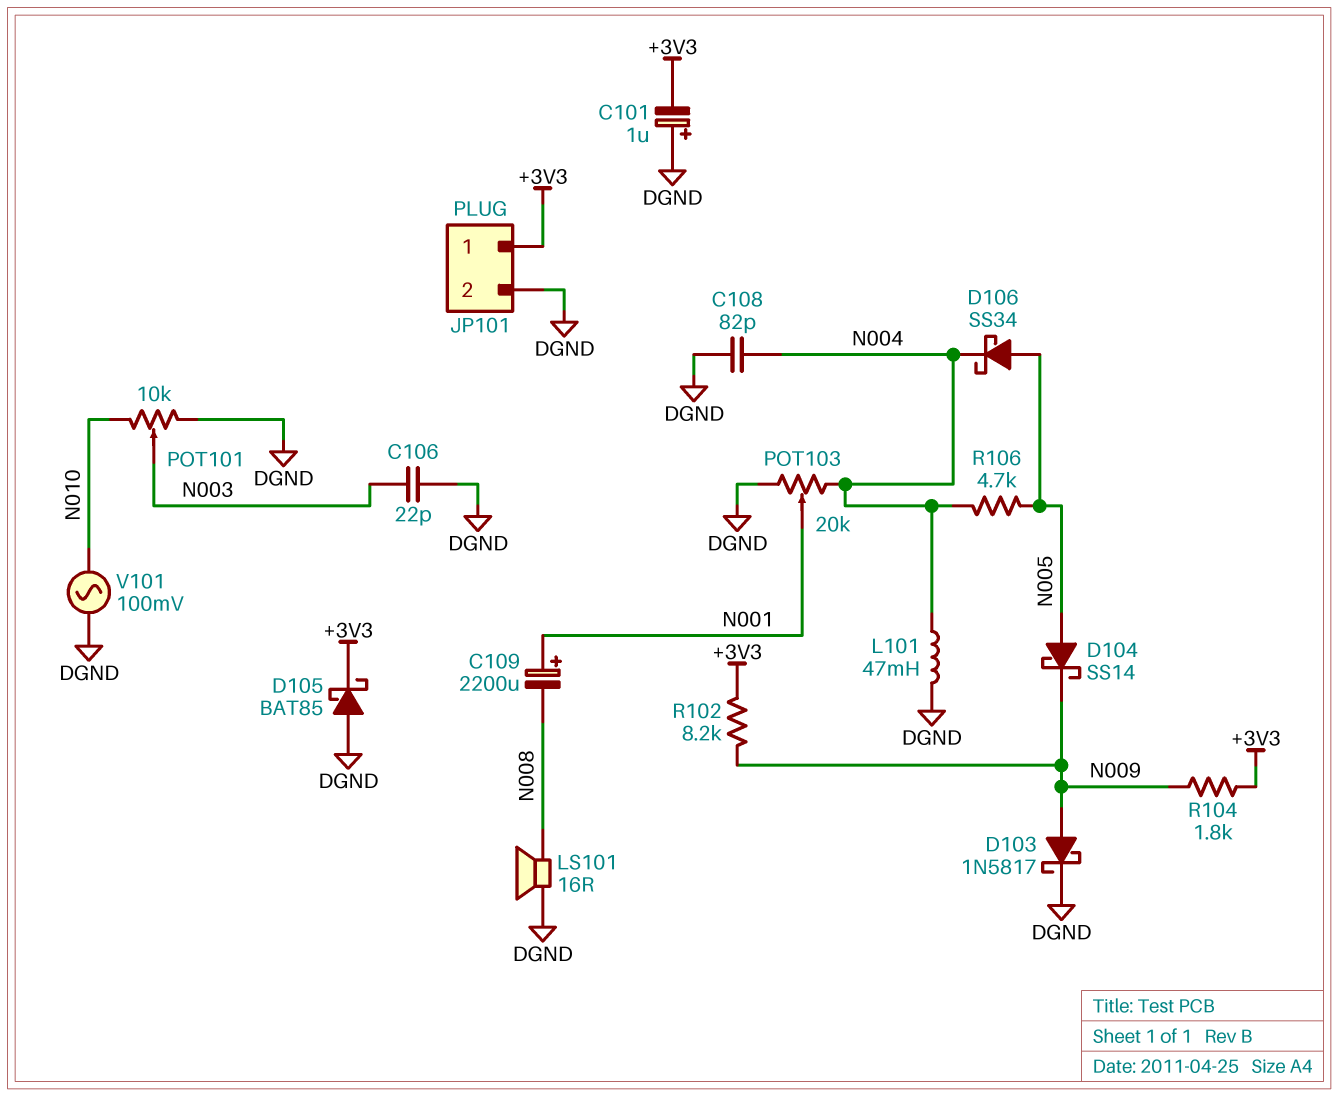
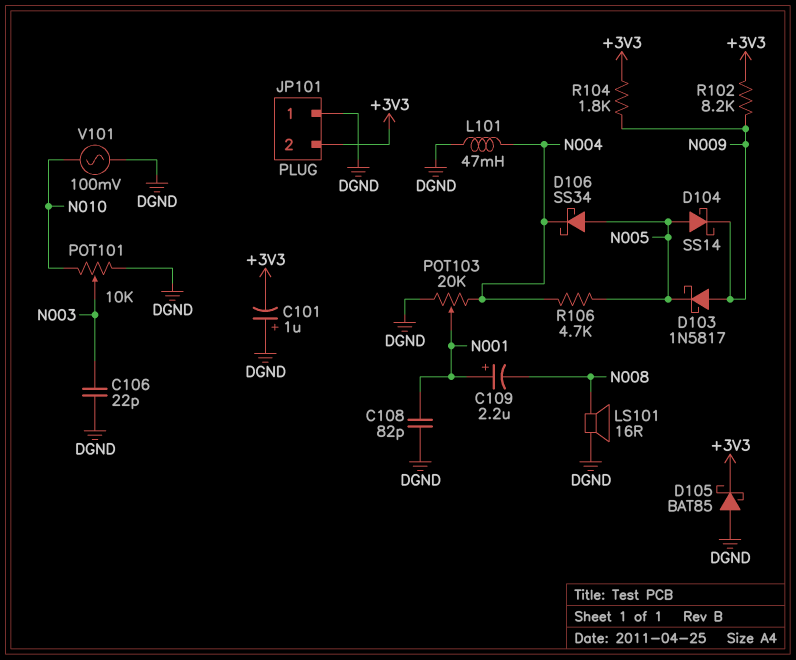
C108: 82pF (DGND, N004) -> 82pF (DGND, N001)
C109: 2200uF (plus N001, minus N008) -> 2.2uF (plus N001, minus N008)
D103: schottky 1N5817 (A N009, K DGND) -> schottky 1N5817 (A N009, K N005)
JP101 pin 1: +3V3 -> DGND
JP101 pin 2: DGND -> +3V3

